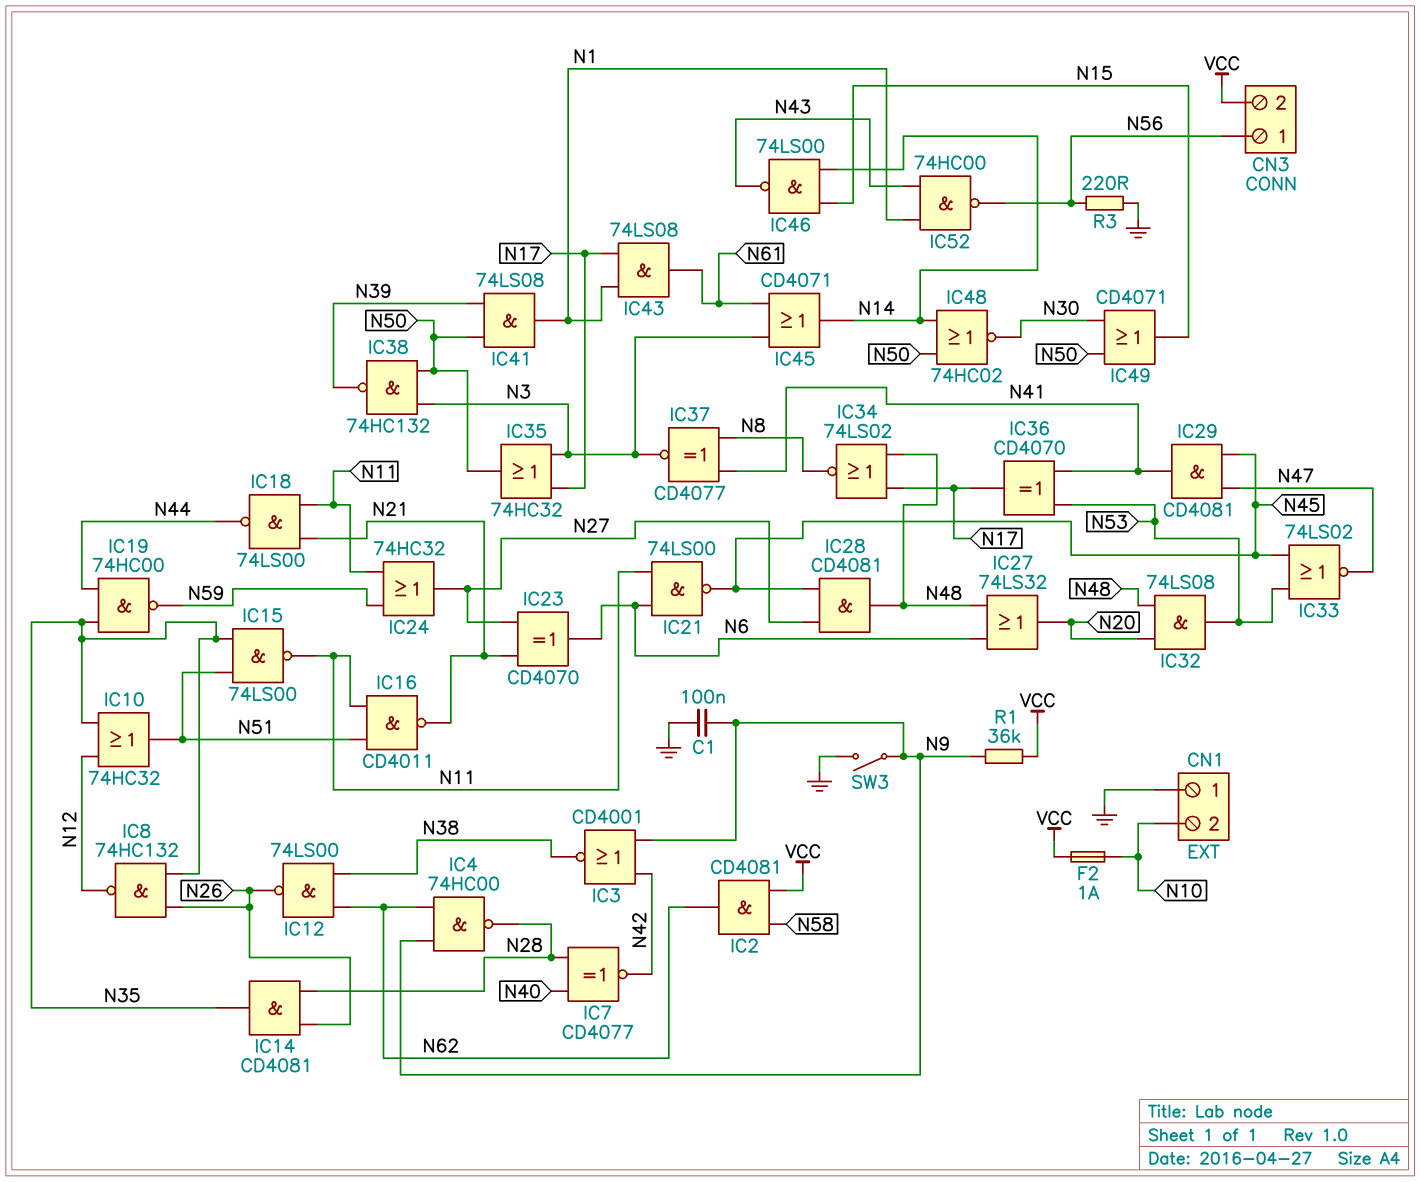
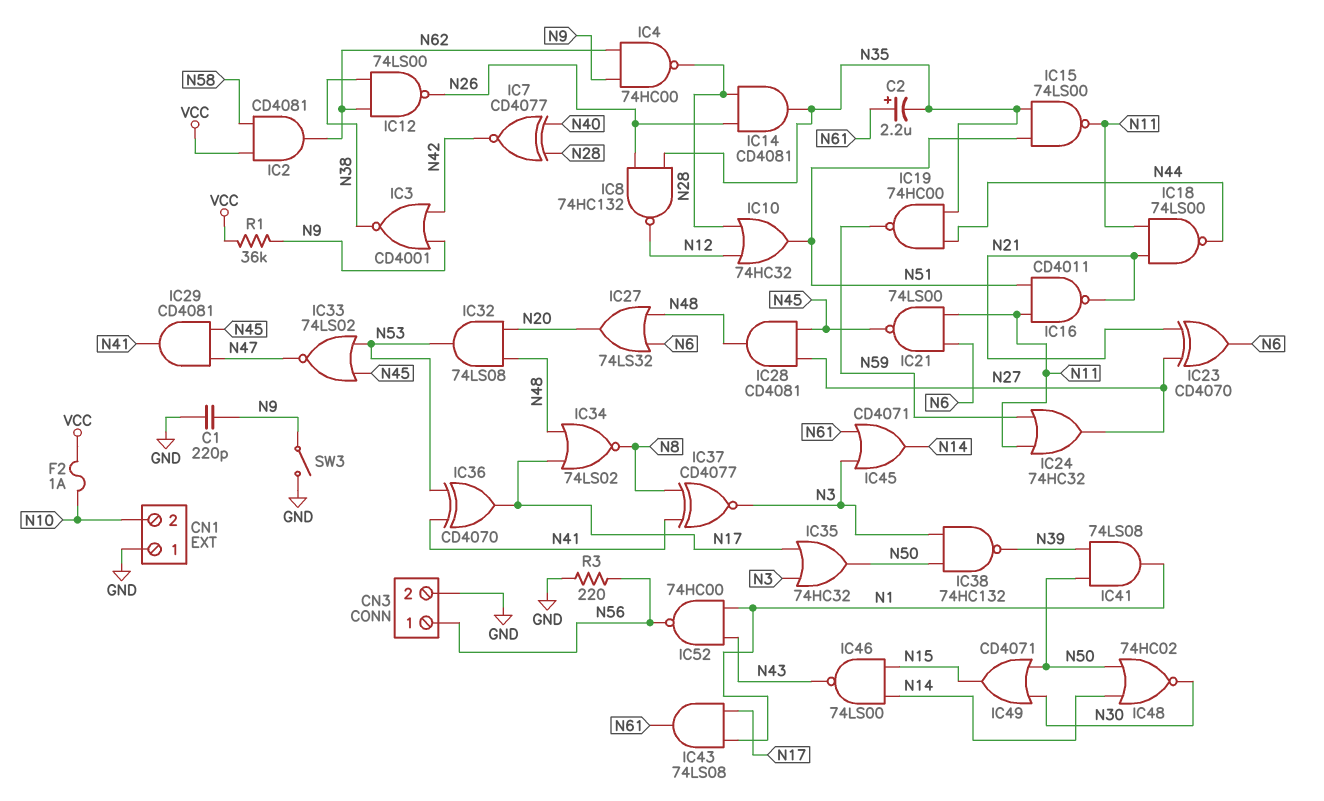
C1: 100nF (GND, N9) -> 220pF (GND, N9)
C2: none -> 2.2uF (plus N61, minus N35)
CN3 pin 2: VCC -> GND
IC10: OR 74HC32 (in N12, in N35, out N51) -> OR 74HC32 (in N12, in N28, out N51)

